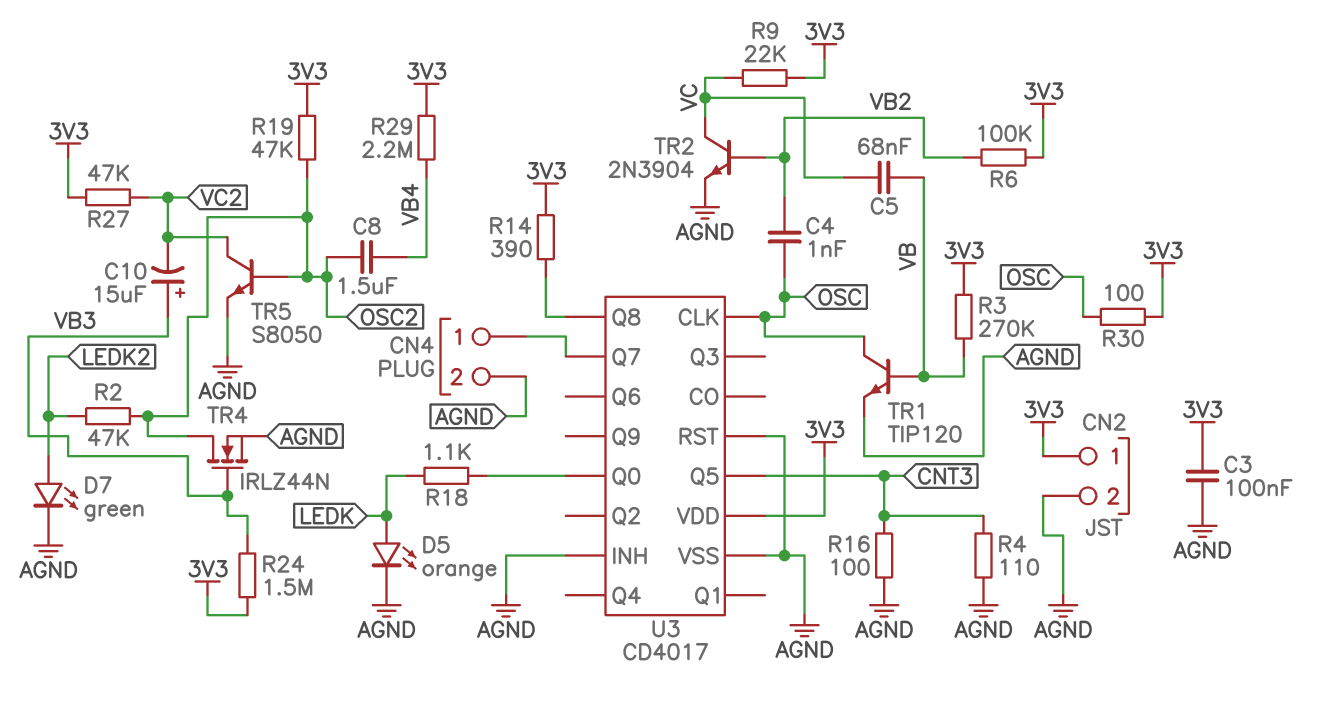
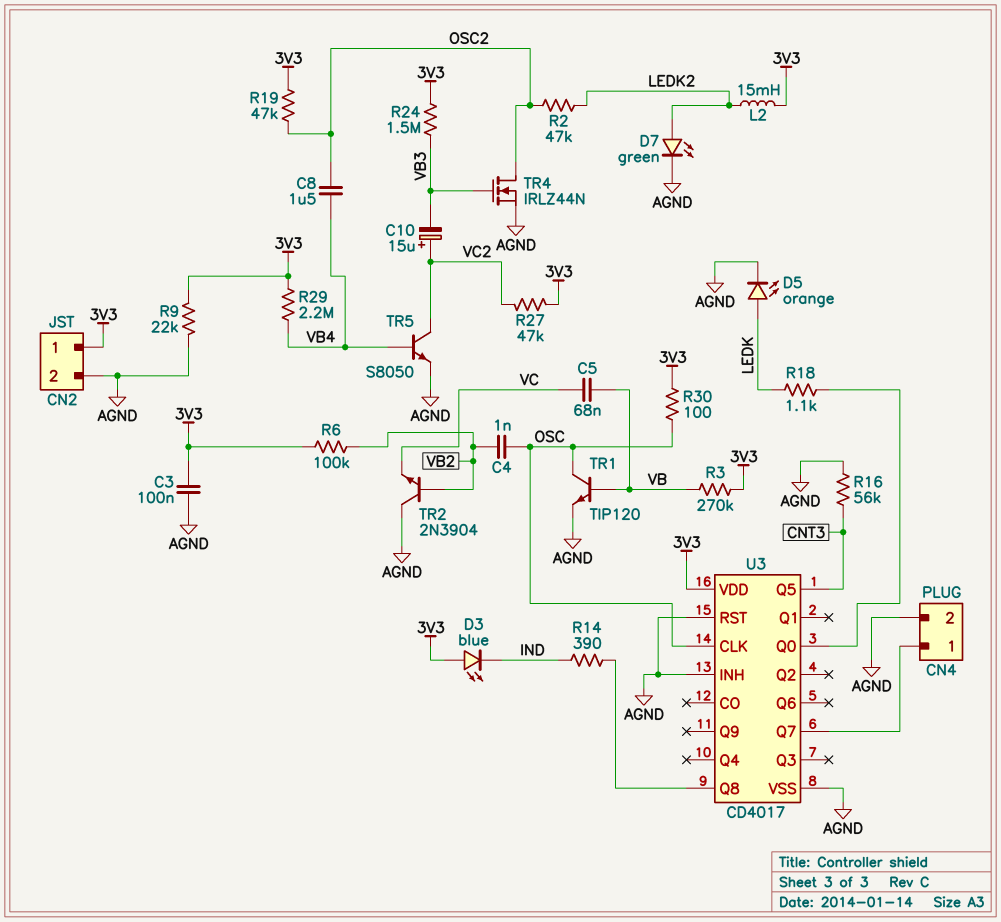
C10: 15uF (plus VB3, minus VC2) -> 15uF (plus VC2, minus VB3)
D3: none -> LED blue (A 3V3, K IND)
L2: none -> 15mH (3V3, LEDK2)
R4: 110 (AGND, CNT3) -> none
R9: 22k (3V3, VC) -> 22k (3V3, AGND)
R14: 390 (3V3, U3/Q8) -> 390 (IND, U3/Q8)
R16: 100 (AGND, CNT3) -> 56k (AGND, CNT3)
TR2: NPN 2N3904 (B VB2, C VC, E AGND) -> NPN 2N3904 (B VB2, C AGND, E VC)
TR5: NPN S8050 (B OSC2, C VC2, E AGND) -> NPN S8050 (B VB4, C VC2, E AGND)

